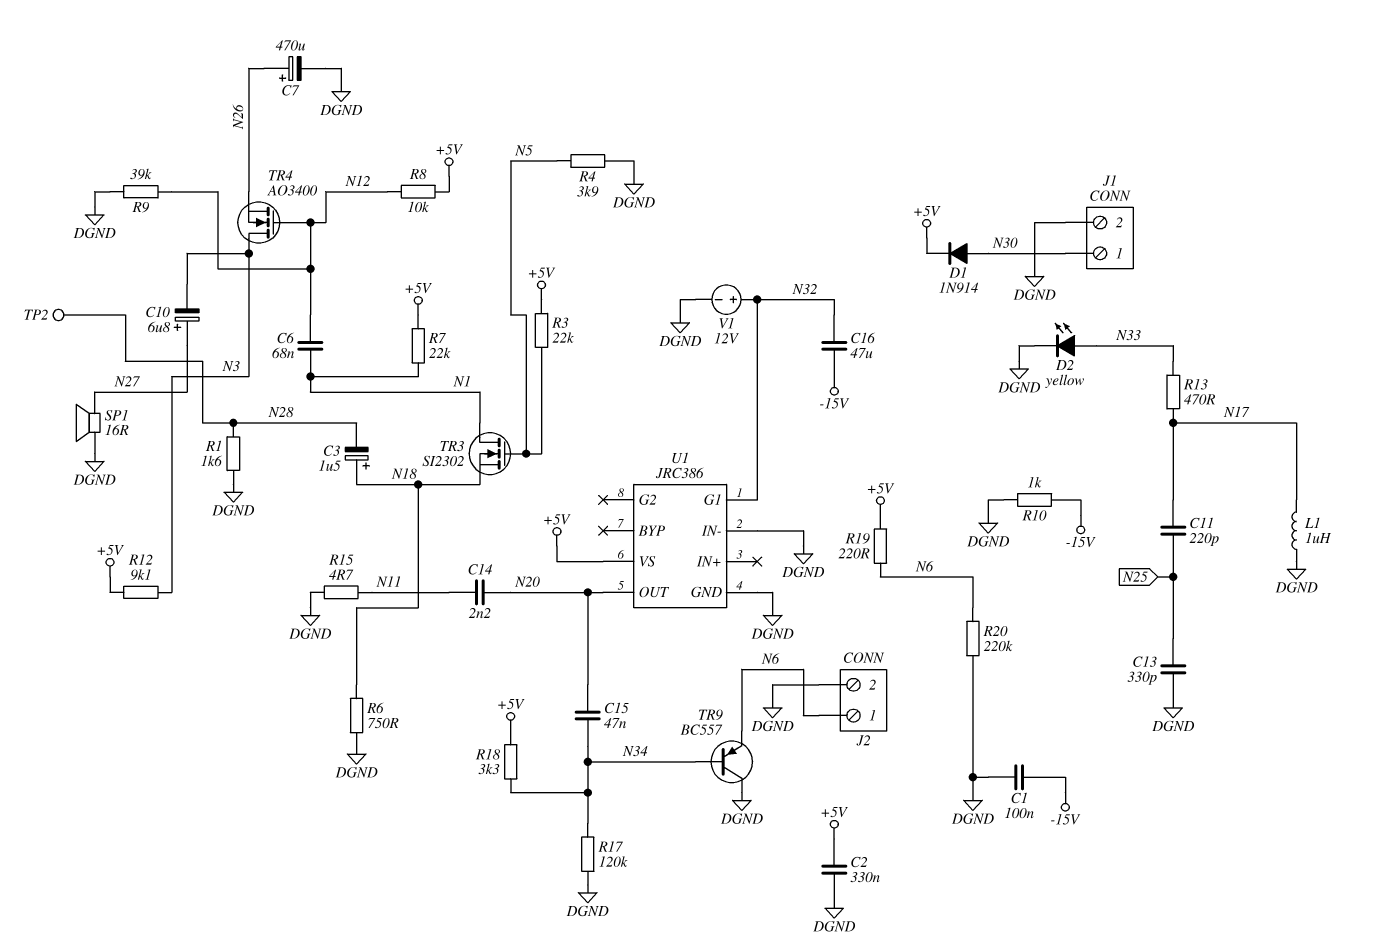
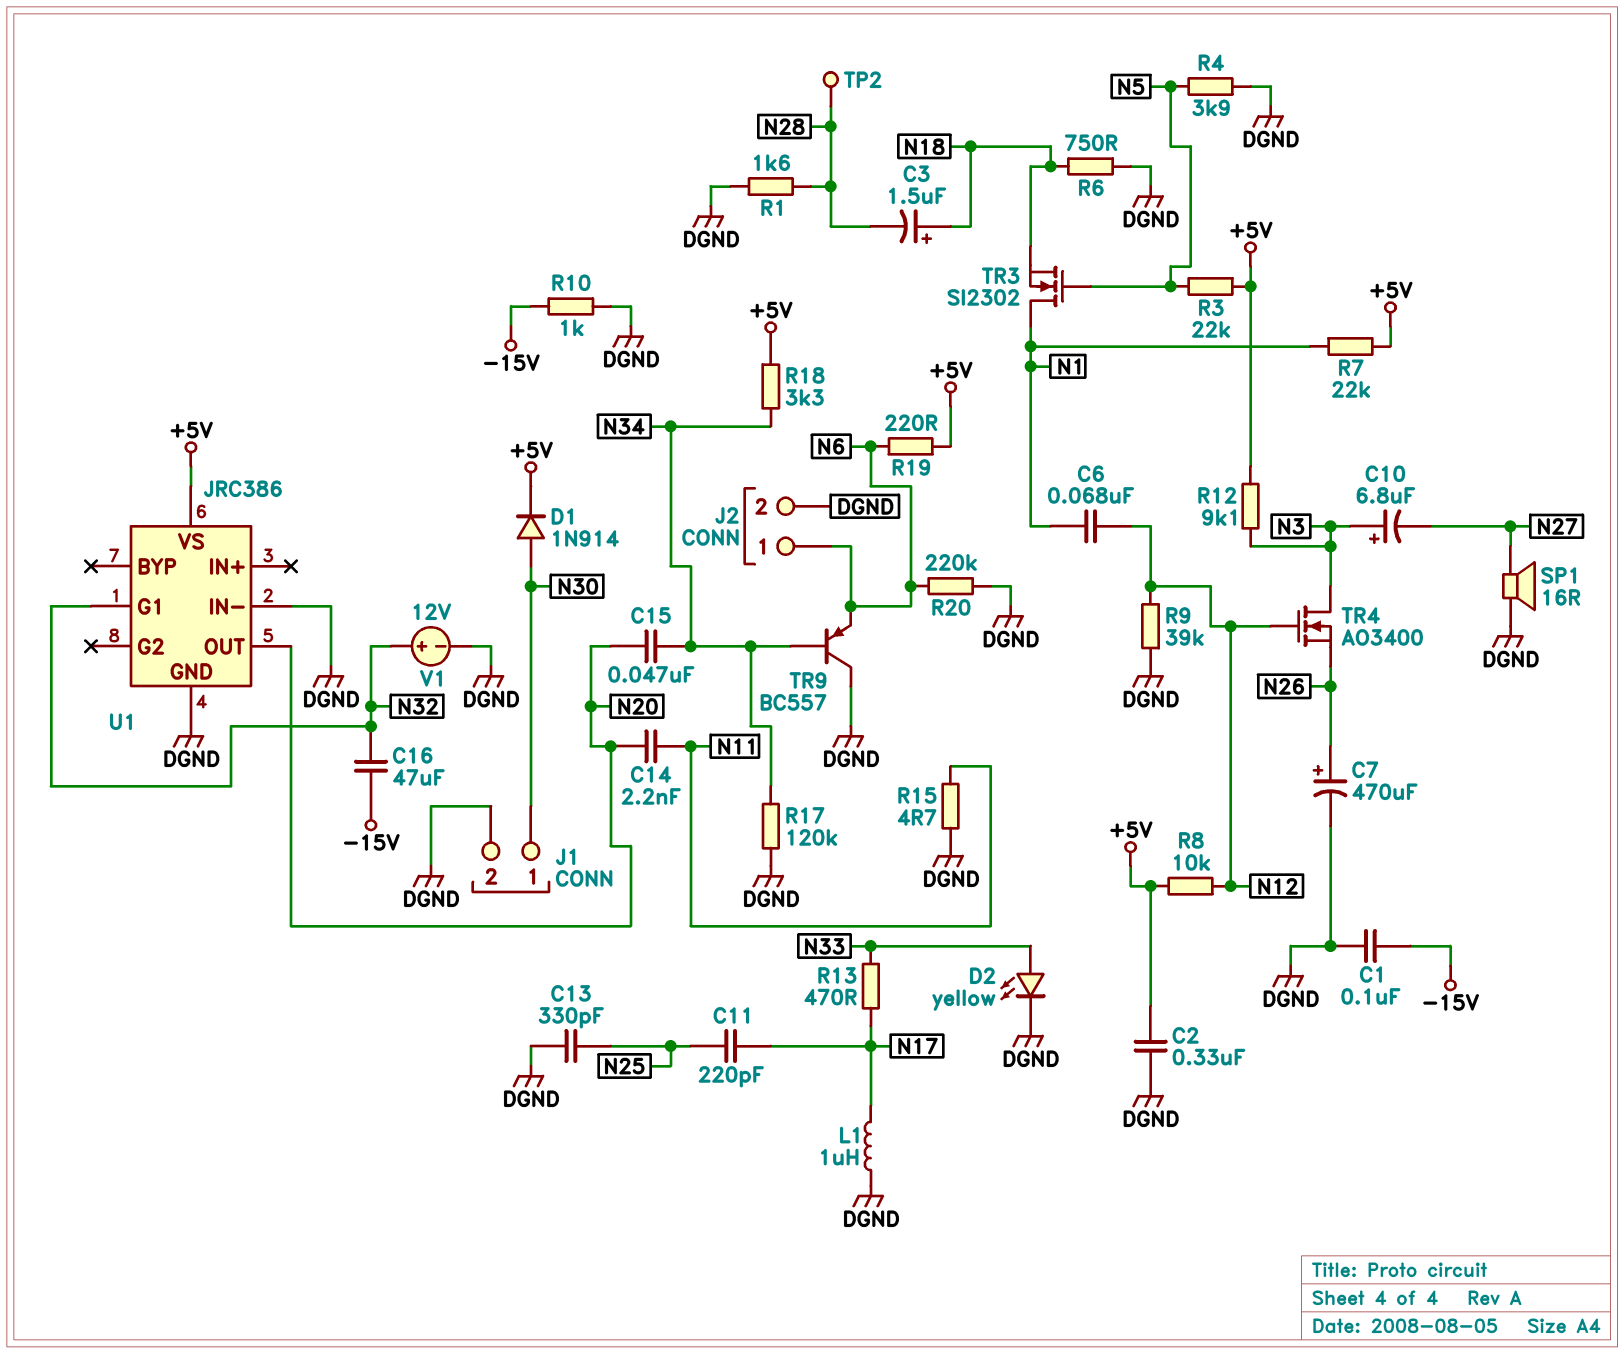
C10: 6.8uF (plus N27, minus N3) -> 6.8uF (plus N3, minus N27)

